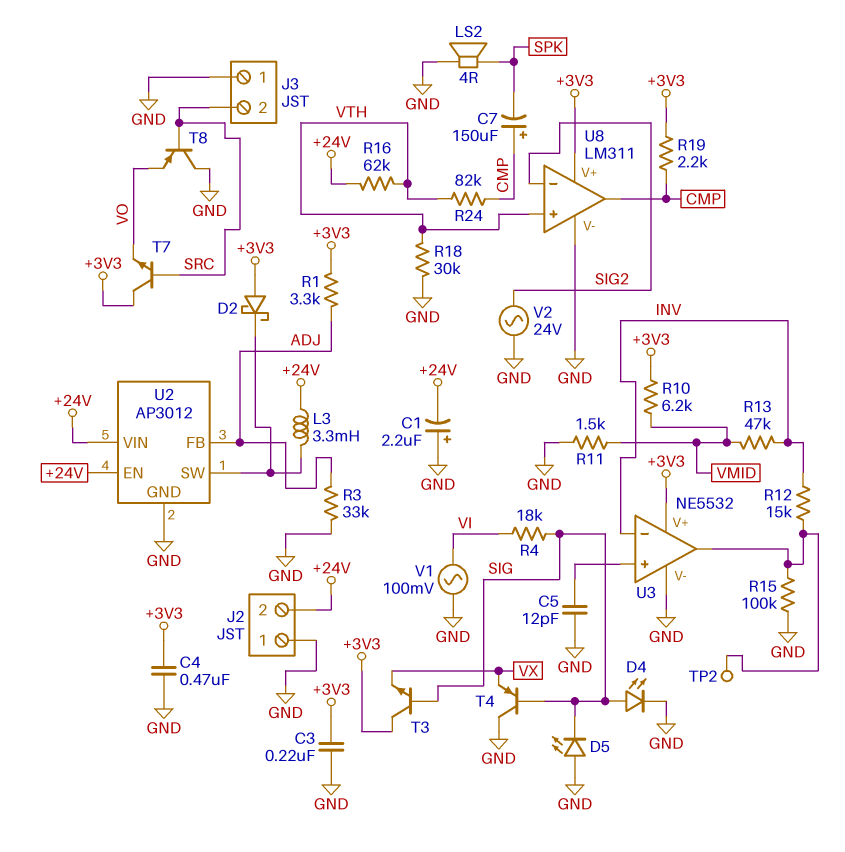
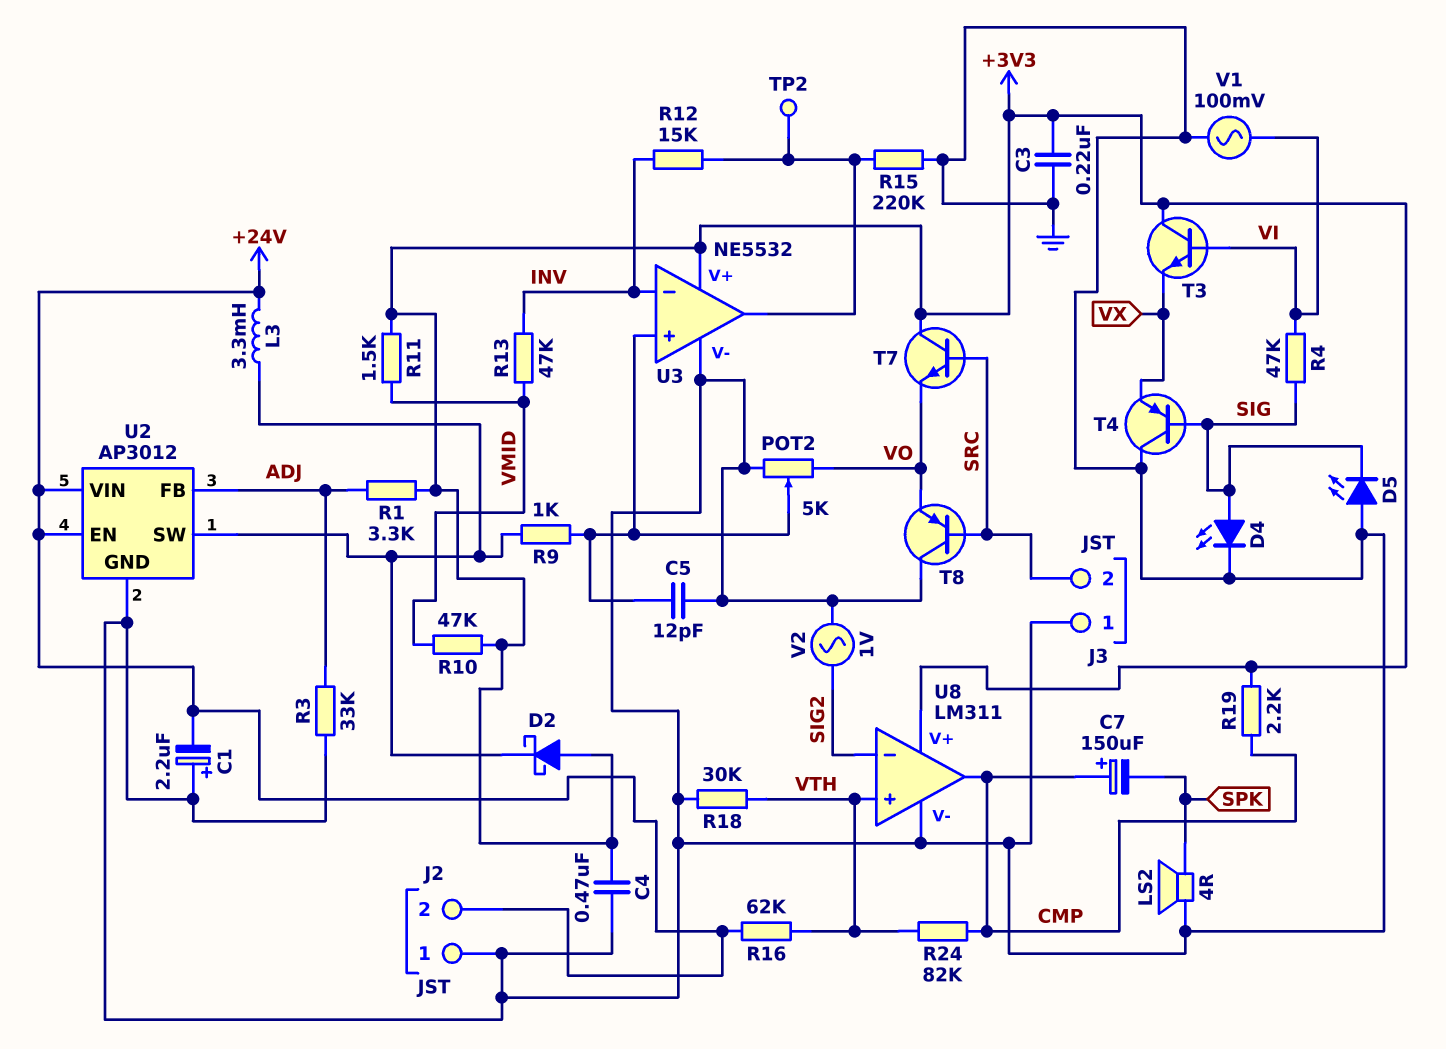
POT2: none -> 5k (GND, VO, wiper U3/in+)
R4: 18k (SIG, VI) -> 47k (SIG, VI)
R9: none -> 1k (U2/SW, U3/in+)
R10: 6.2k (+3V3, VMID) -> 47k (+3V3, VMID)
R11: 1.5k (GND, VMID) -> 1.5k (+3V3, VMID)
R15: 100k (GND, U3/out) -> 220k (GND, U3/out)
T3: NPN (B SIG, C +3V3, E VX) -> NPN (B VI, C +3V3, E VX)
V2: AC 24V (GND, SIG2) -> AC 1V (GND, SIG2)

